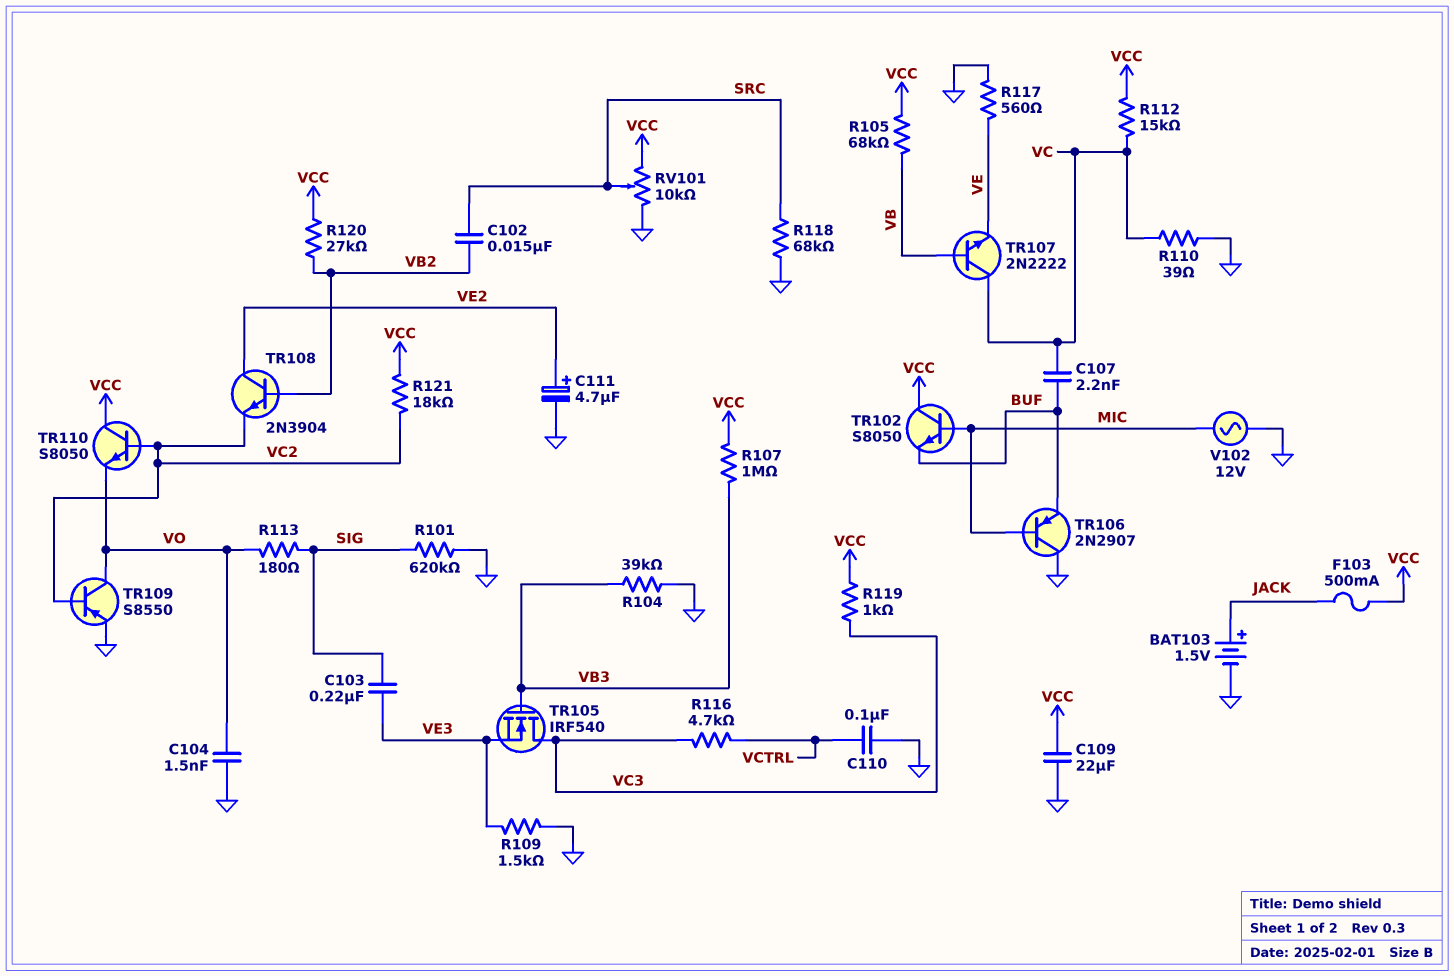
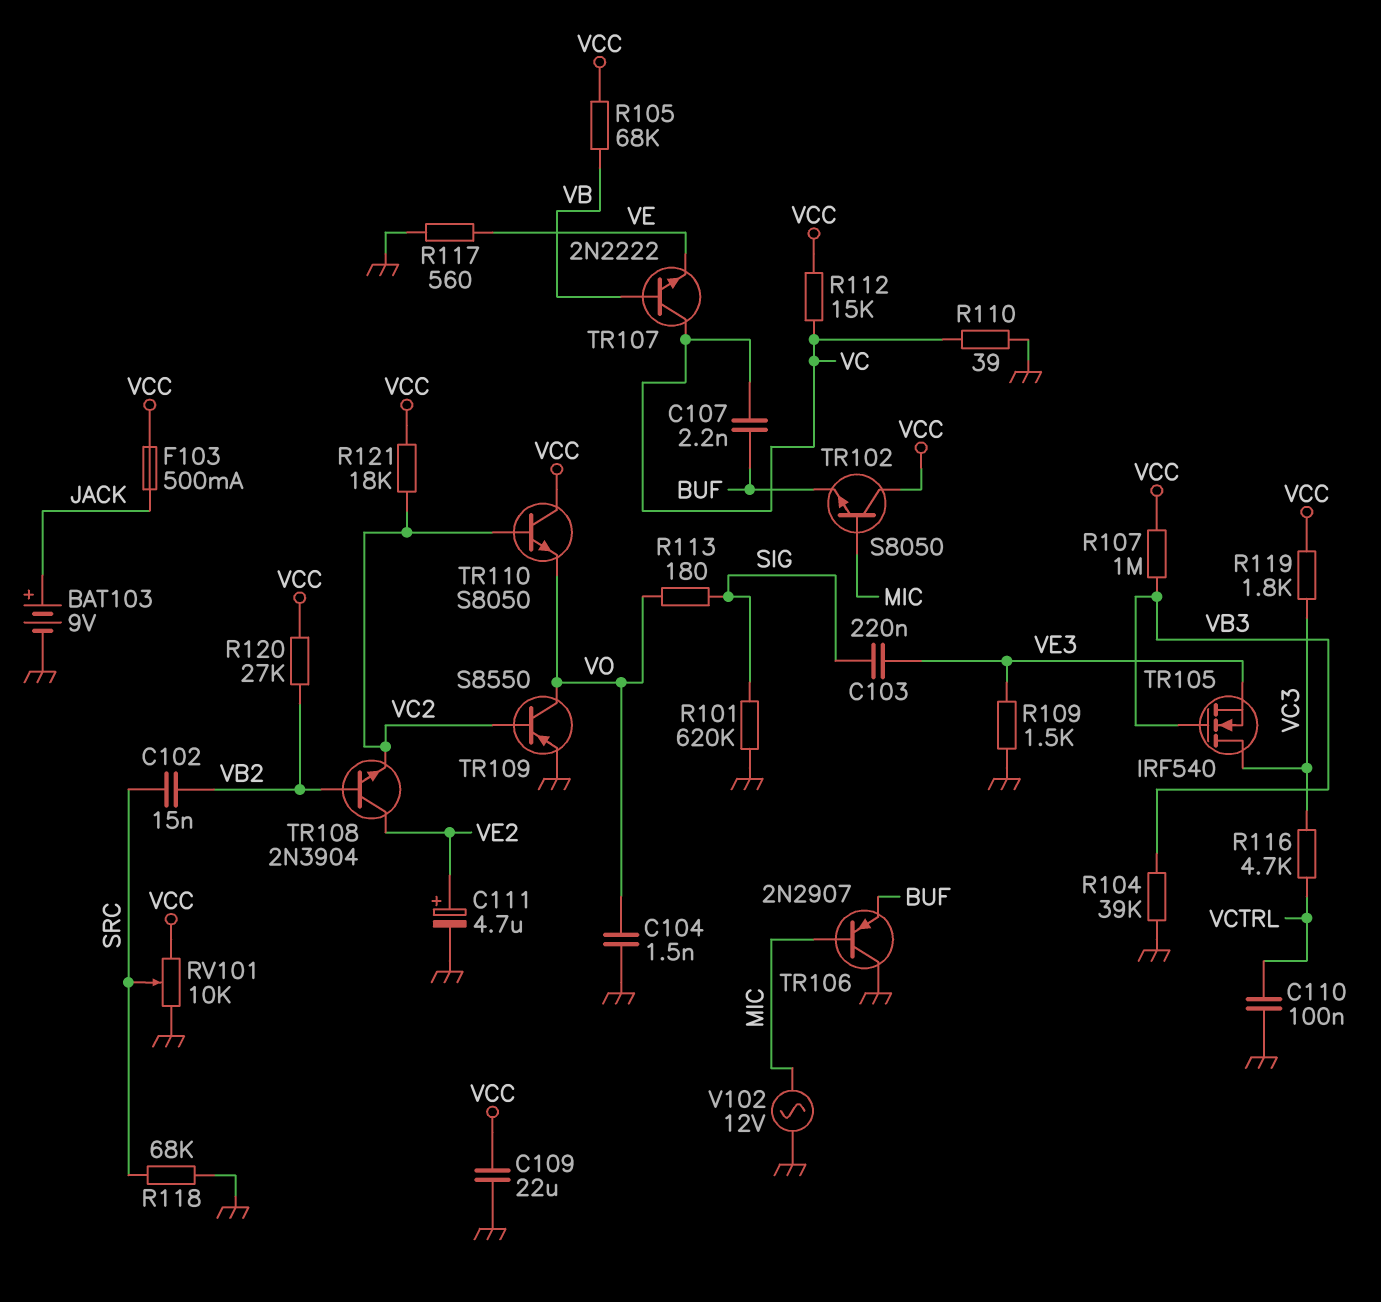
BAT103: 1.5V (plus JACK, minus GND) -> 9V (plus JACK, minus GND)
R119: 1k (VC3, VCC) -> 1.8k (VC3, VCC)

